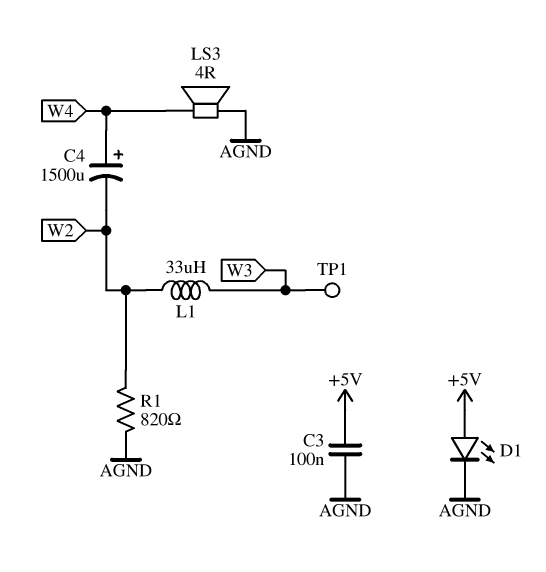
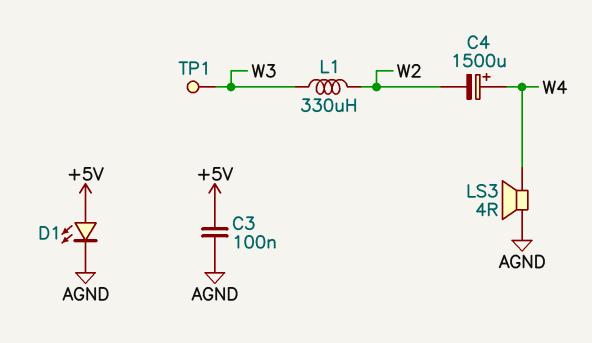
L1: 33uH (W2, W3) -> 330uH (W2, W3)
R1: 820 (AGND, W2) -> none

